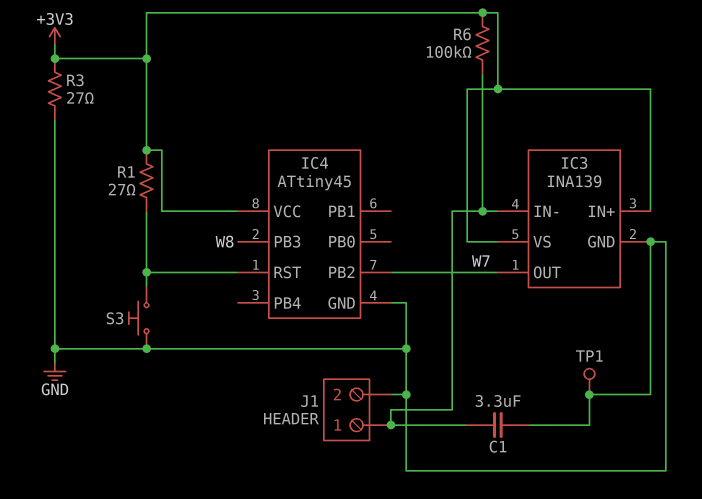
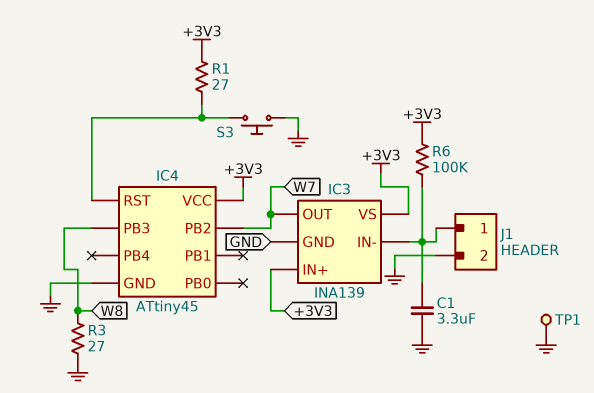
R3: 27 (+3V3, GND) -> 27 (GND, W8)

